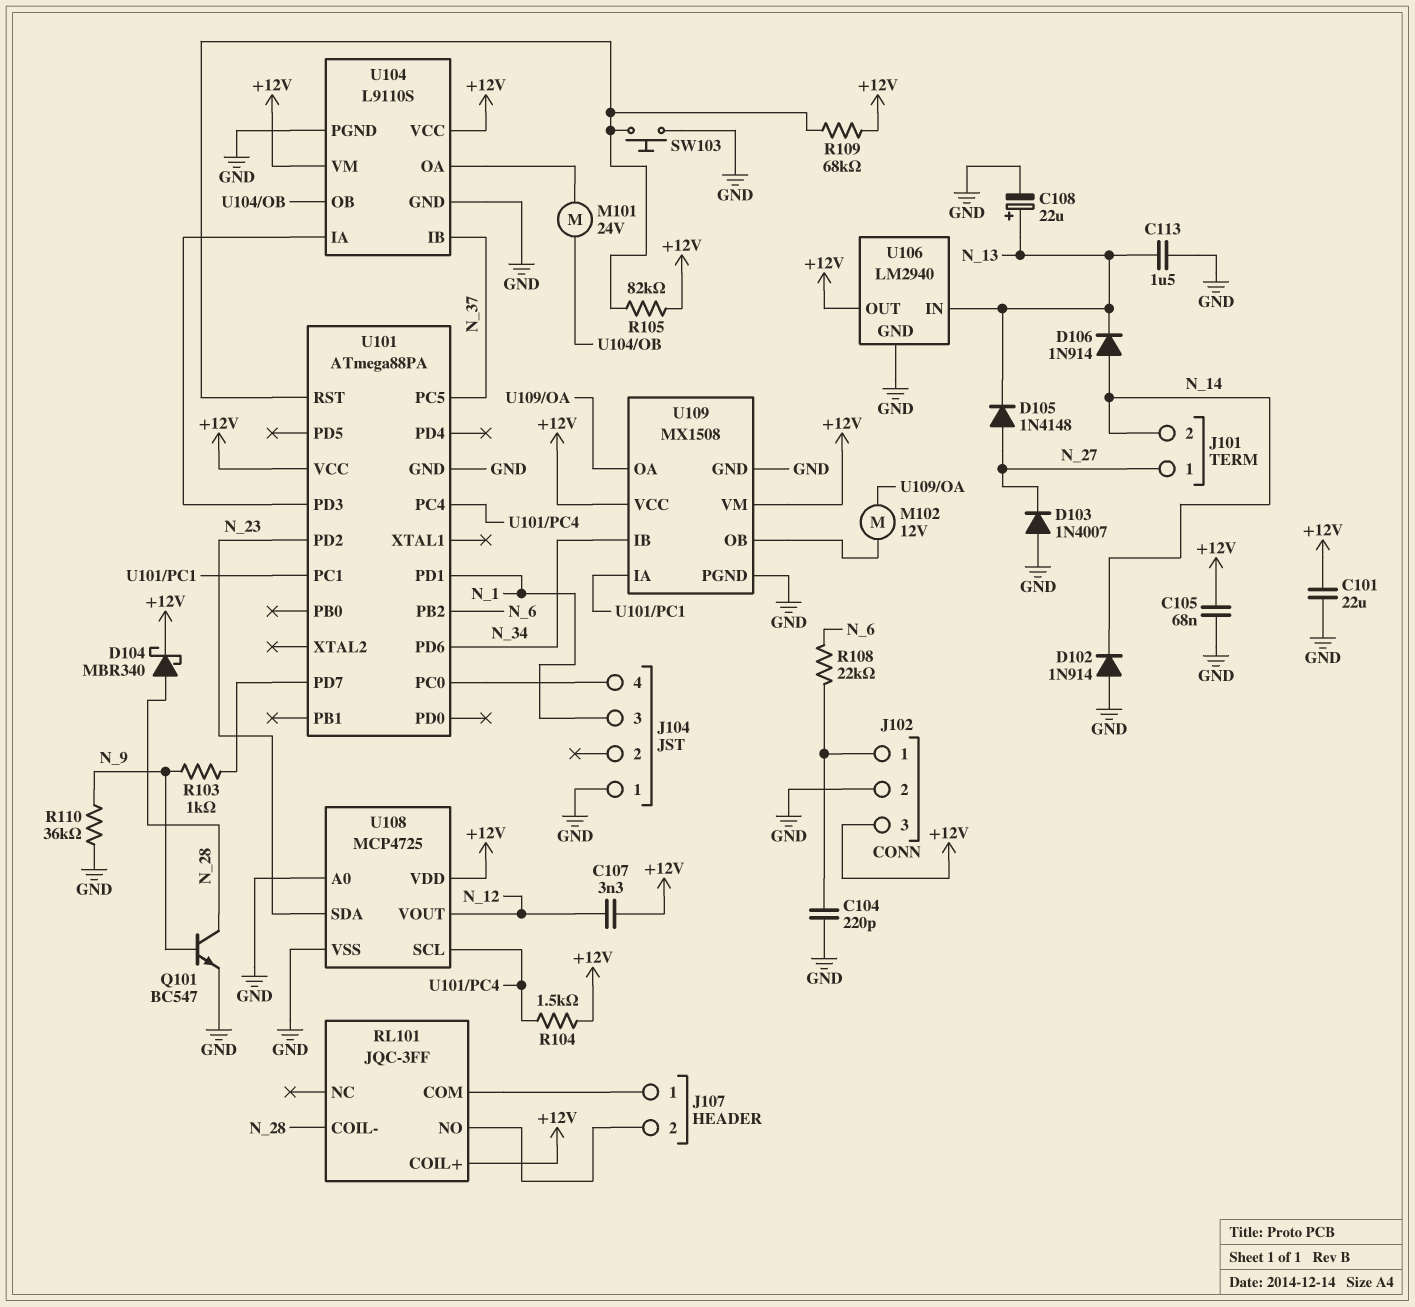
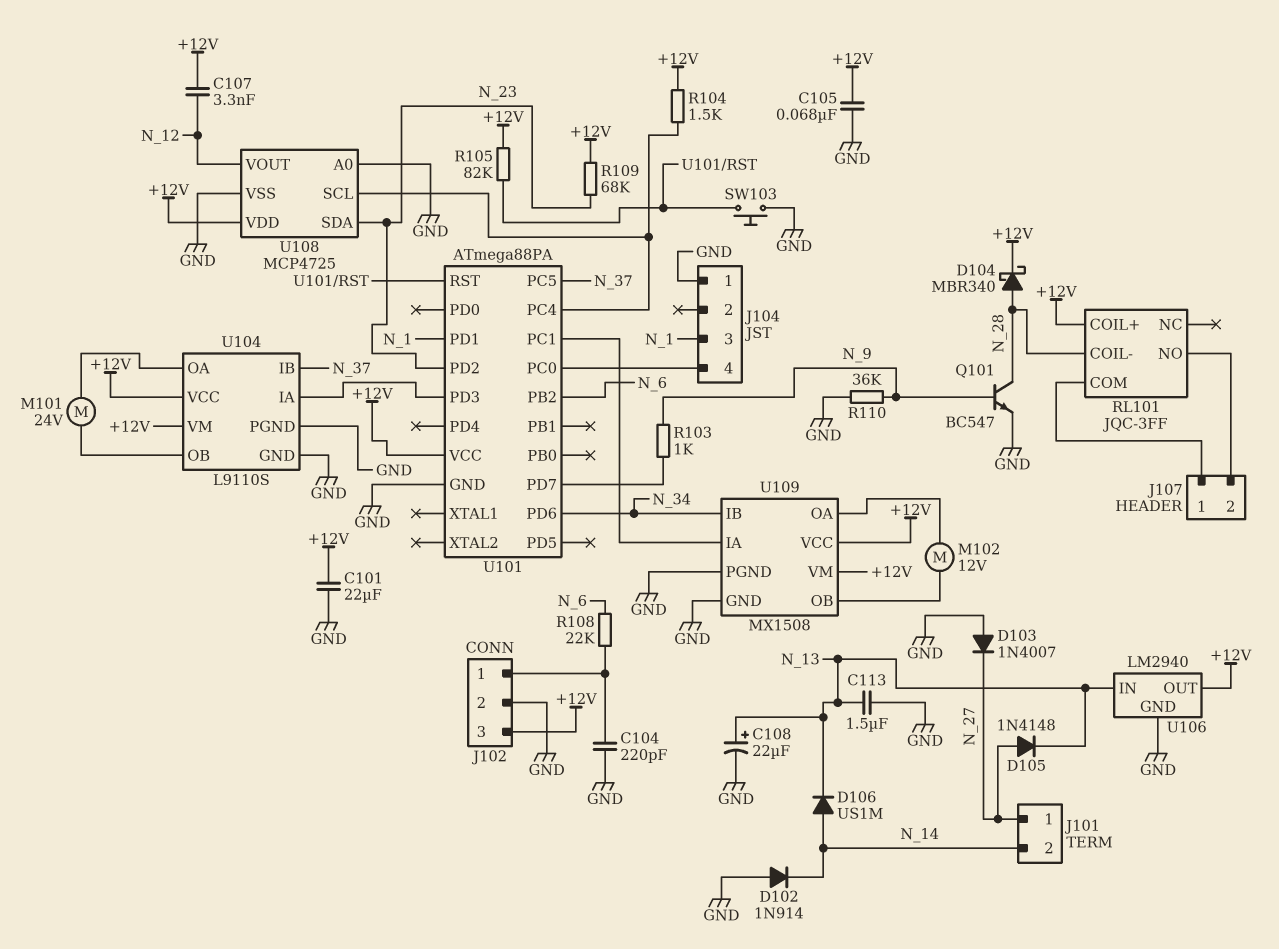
D106: diode 1N914 (A N_14, K N_13) -> diode US1M (A N_14, K N_13)
R109: 68k (+12V, U101/RST) -> 68k (+12V, N_23)

